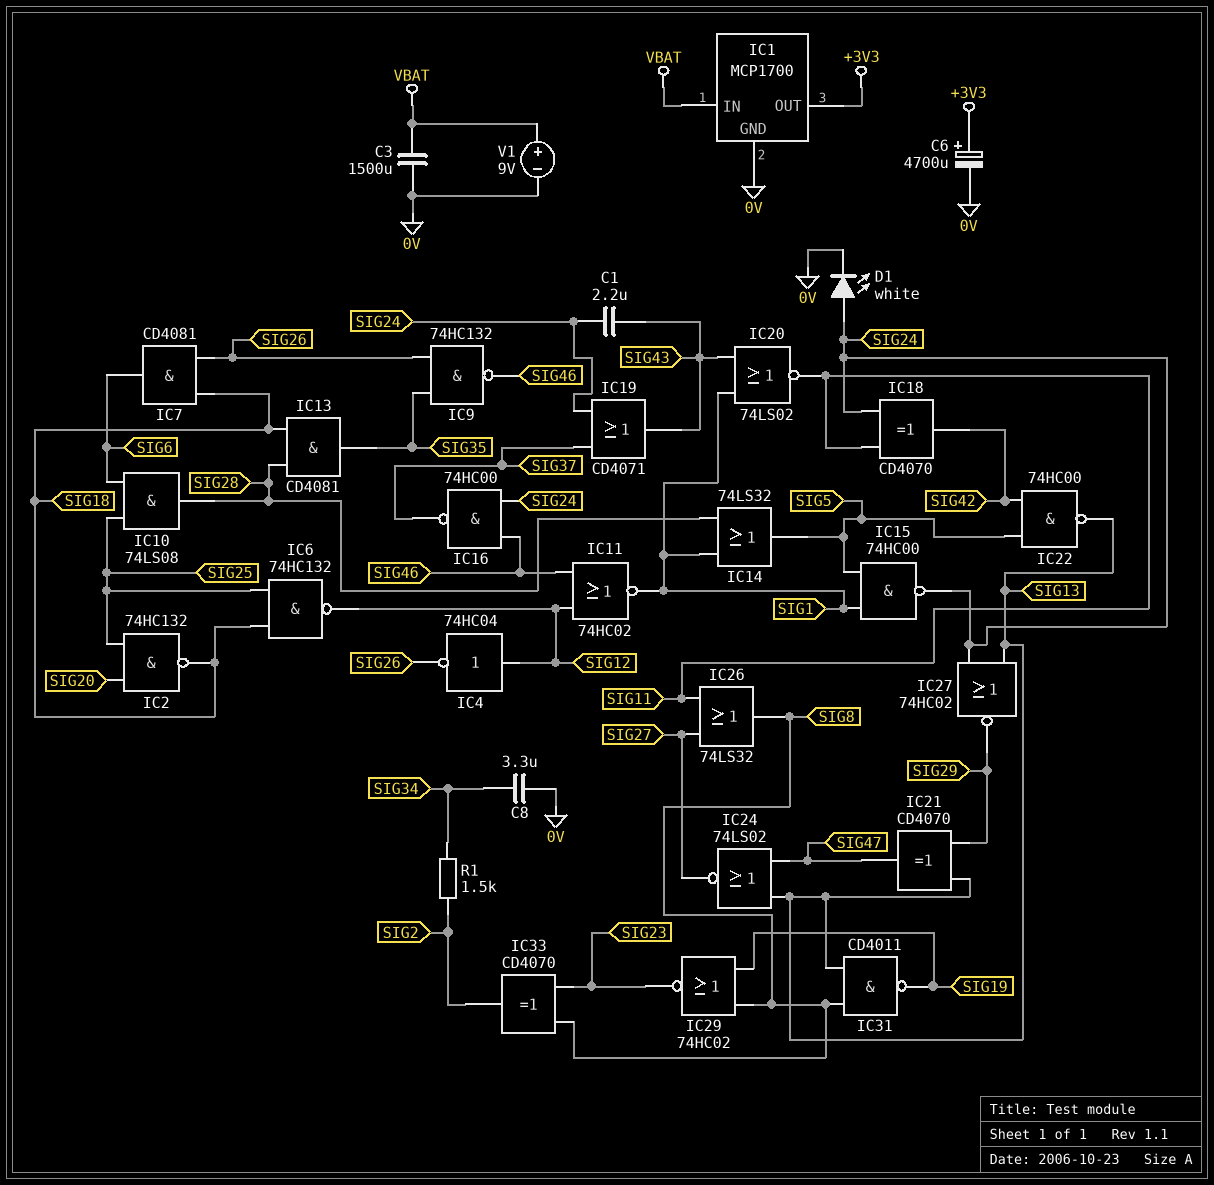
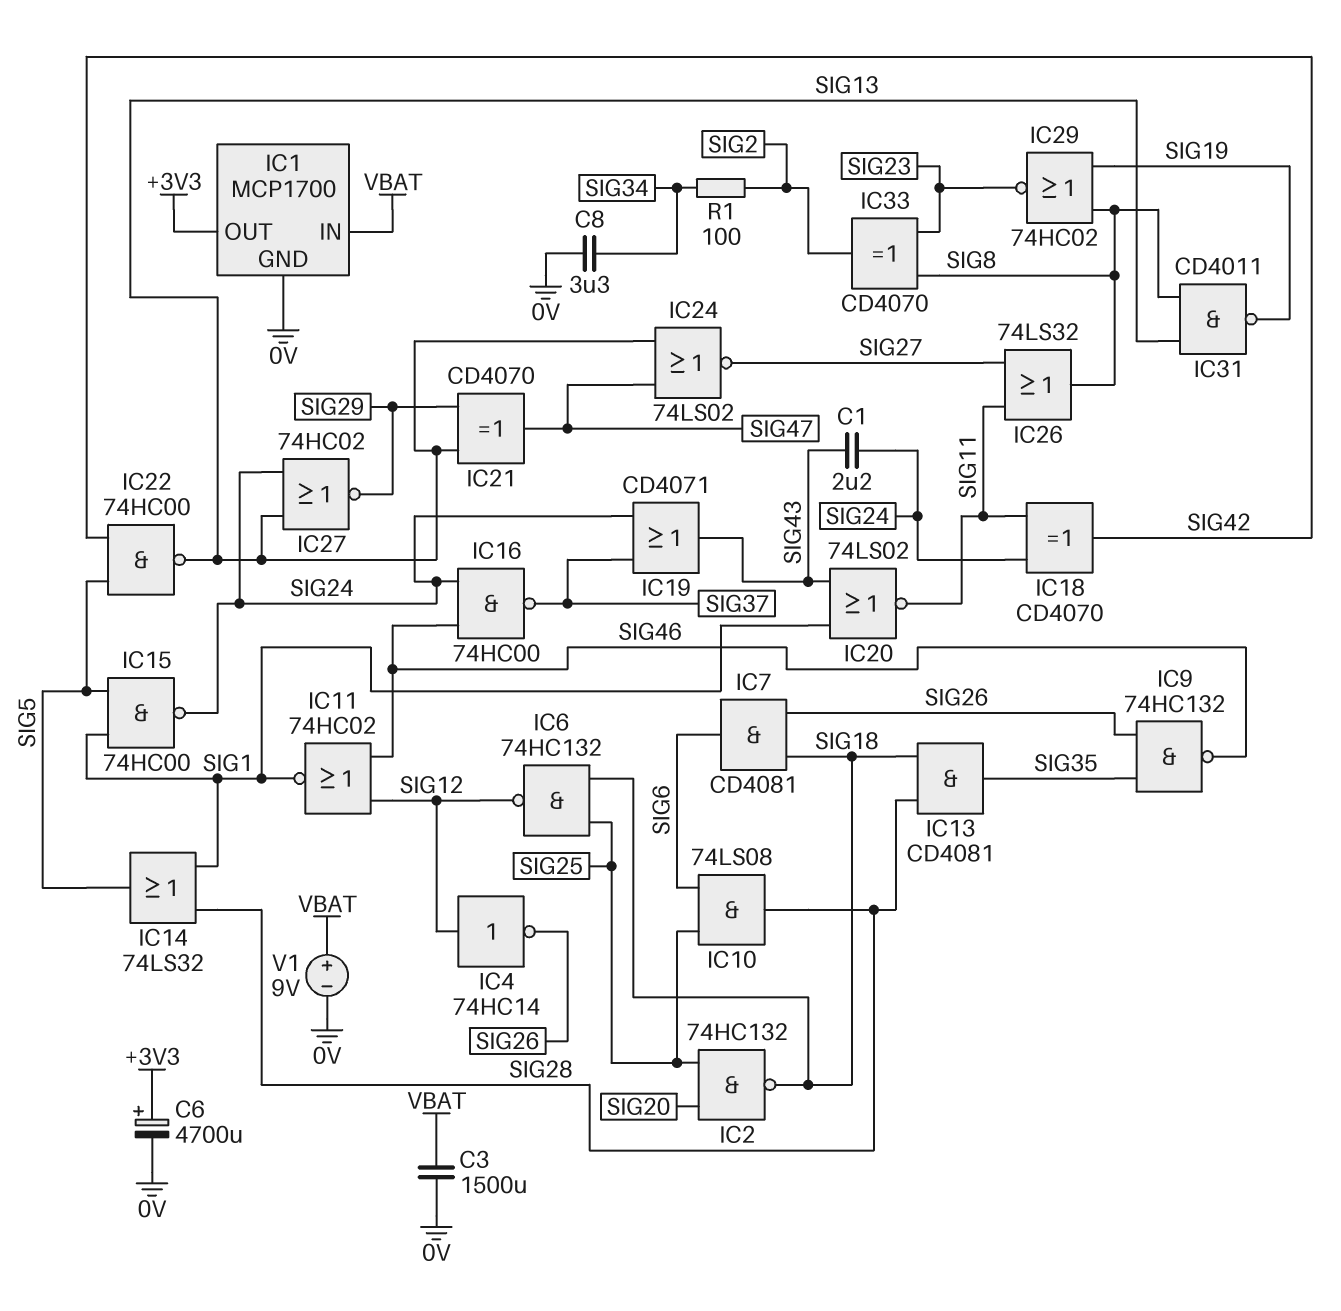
D1: LED white (A SIG24, K 0V) -> none
IC4: NOT 74HC04 (in SIG12, out SIG26) -> NOT 74HC14 (in SIG12, out SIG26)
R1: 1.5k (SIG2, SIG34) -> 100 (SIG2, SIG34)

